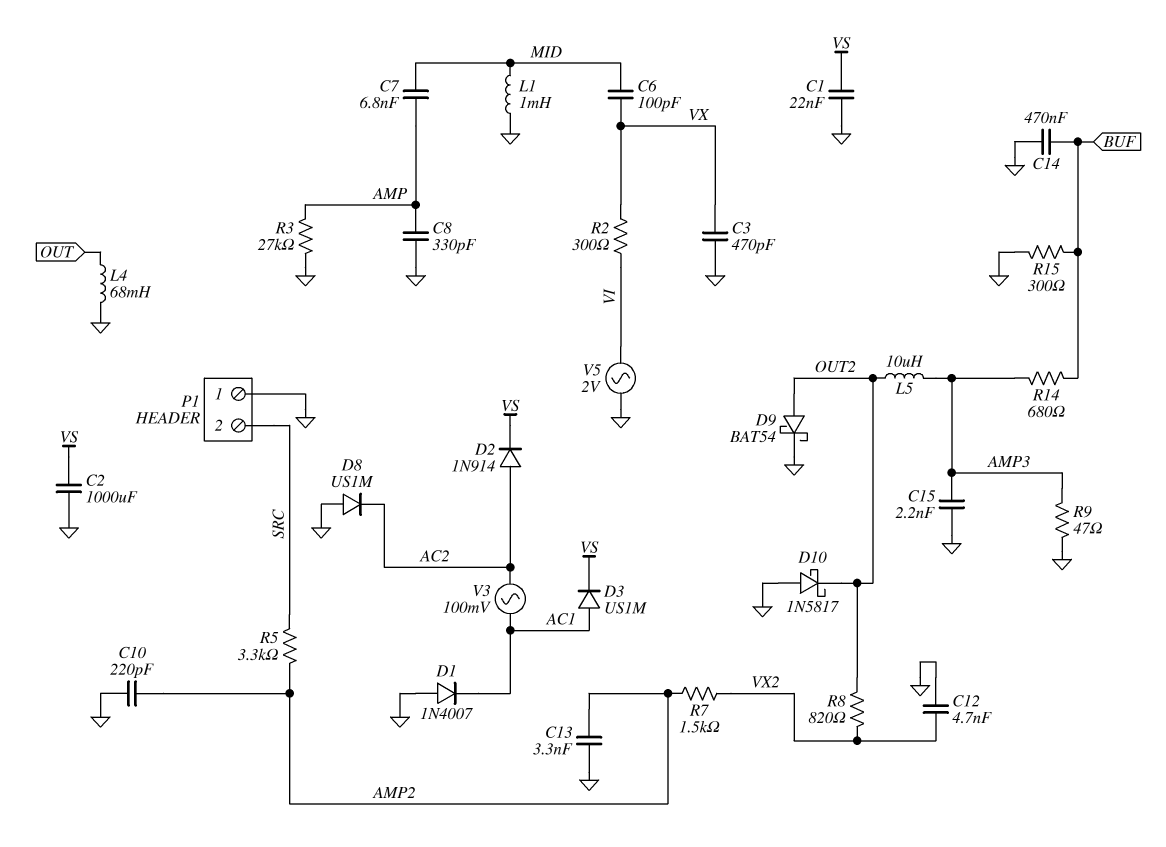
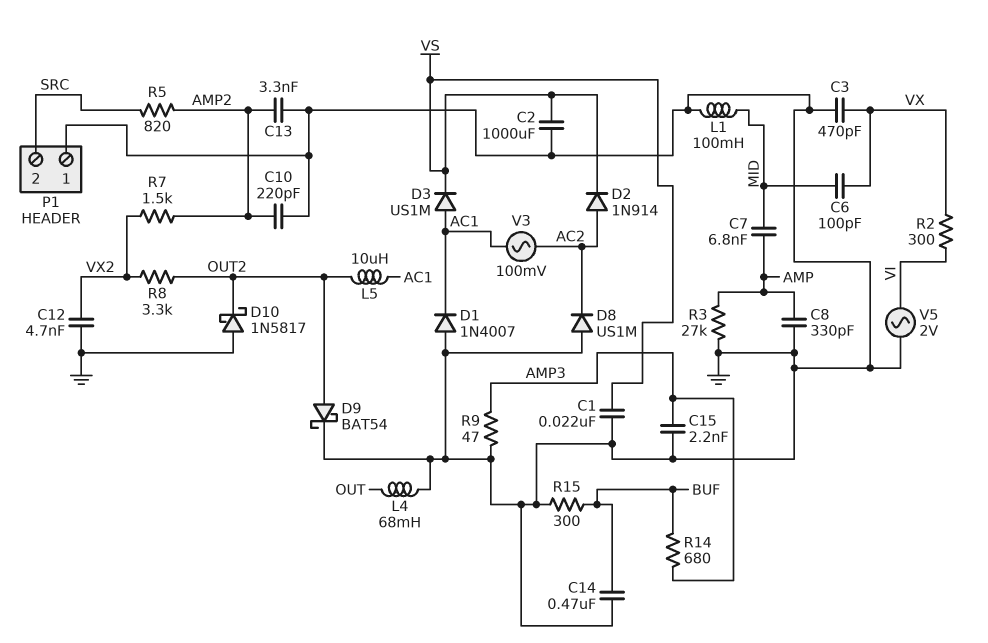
L1: 1mH (GND, MID) -> 100mH (GND, MID)
L5: 10uH (AMP3, OUT2) -> 10uH (AC1, OUT2)
R5: 3.3k (AMP2, SRC) -> 820 (AMP2, SRC)
R8: 820 (OUT2, VX2) -> 3.3k (OUT2, VX2)

